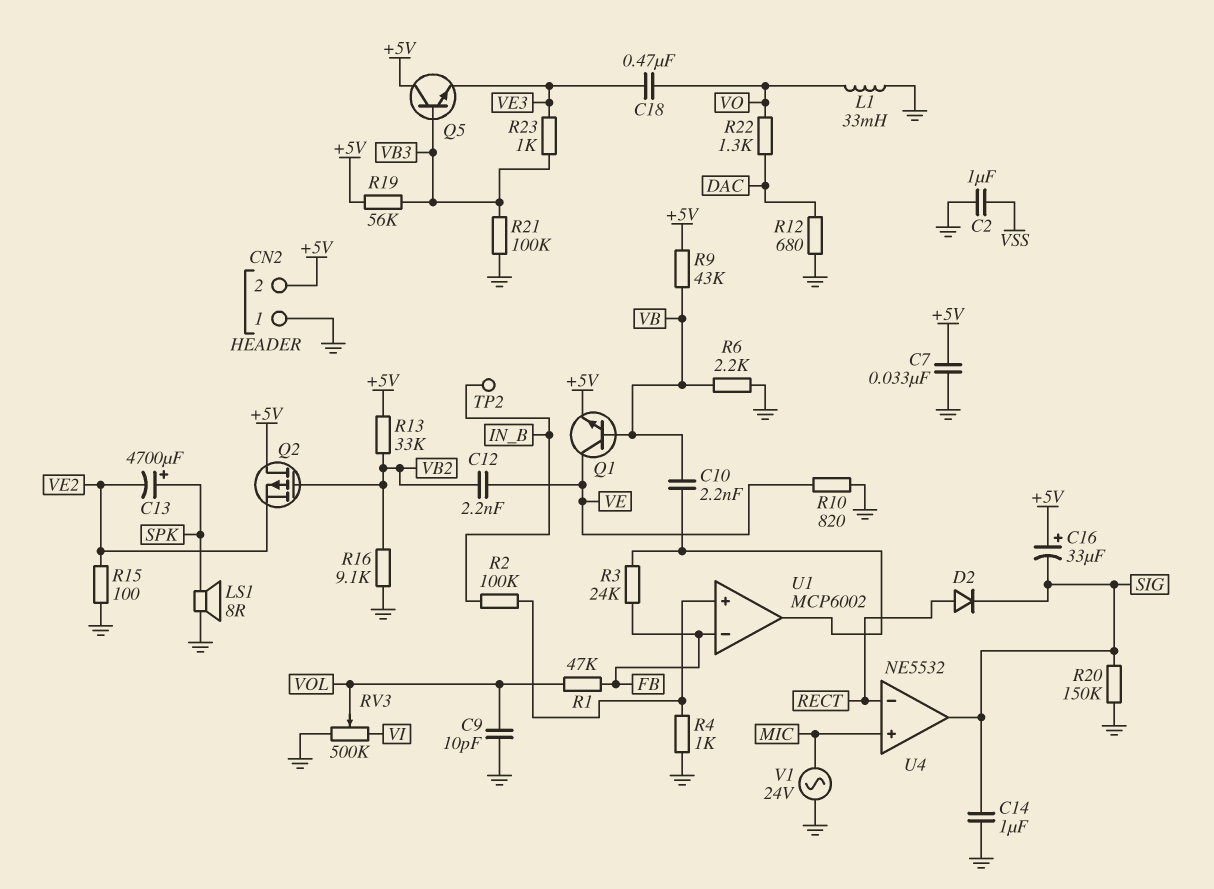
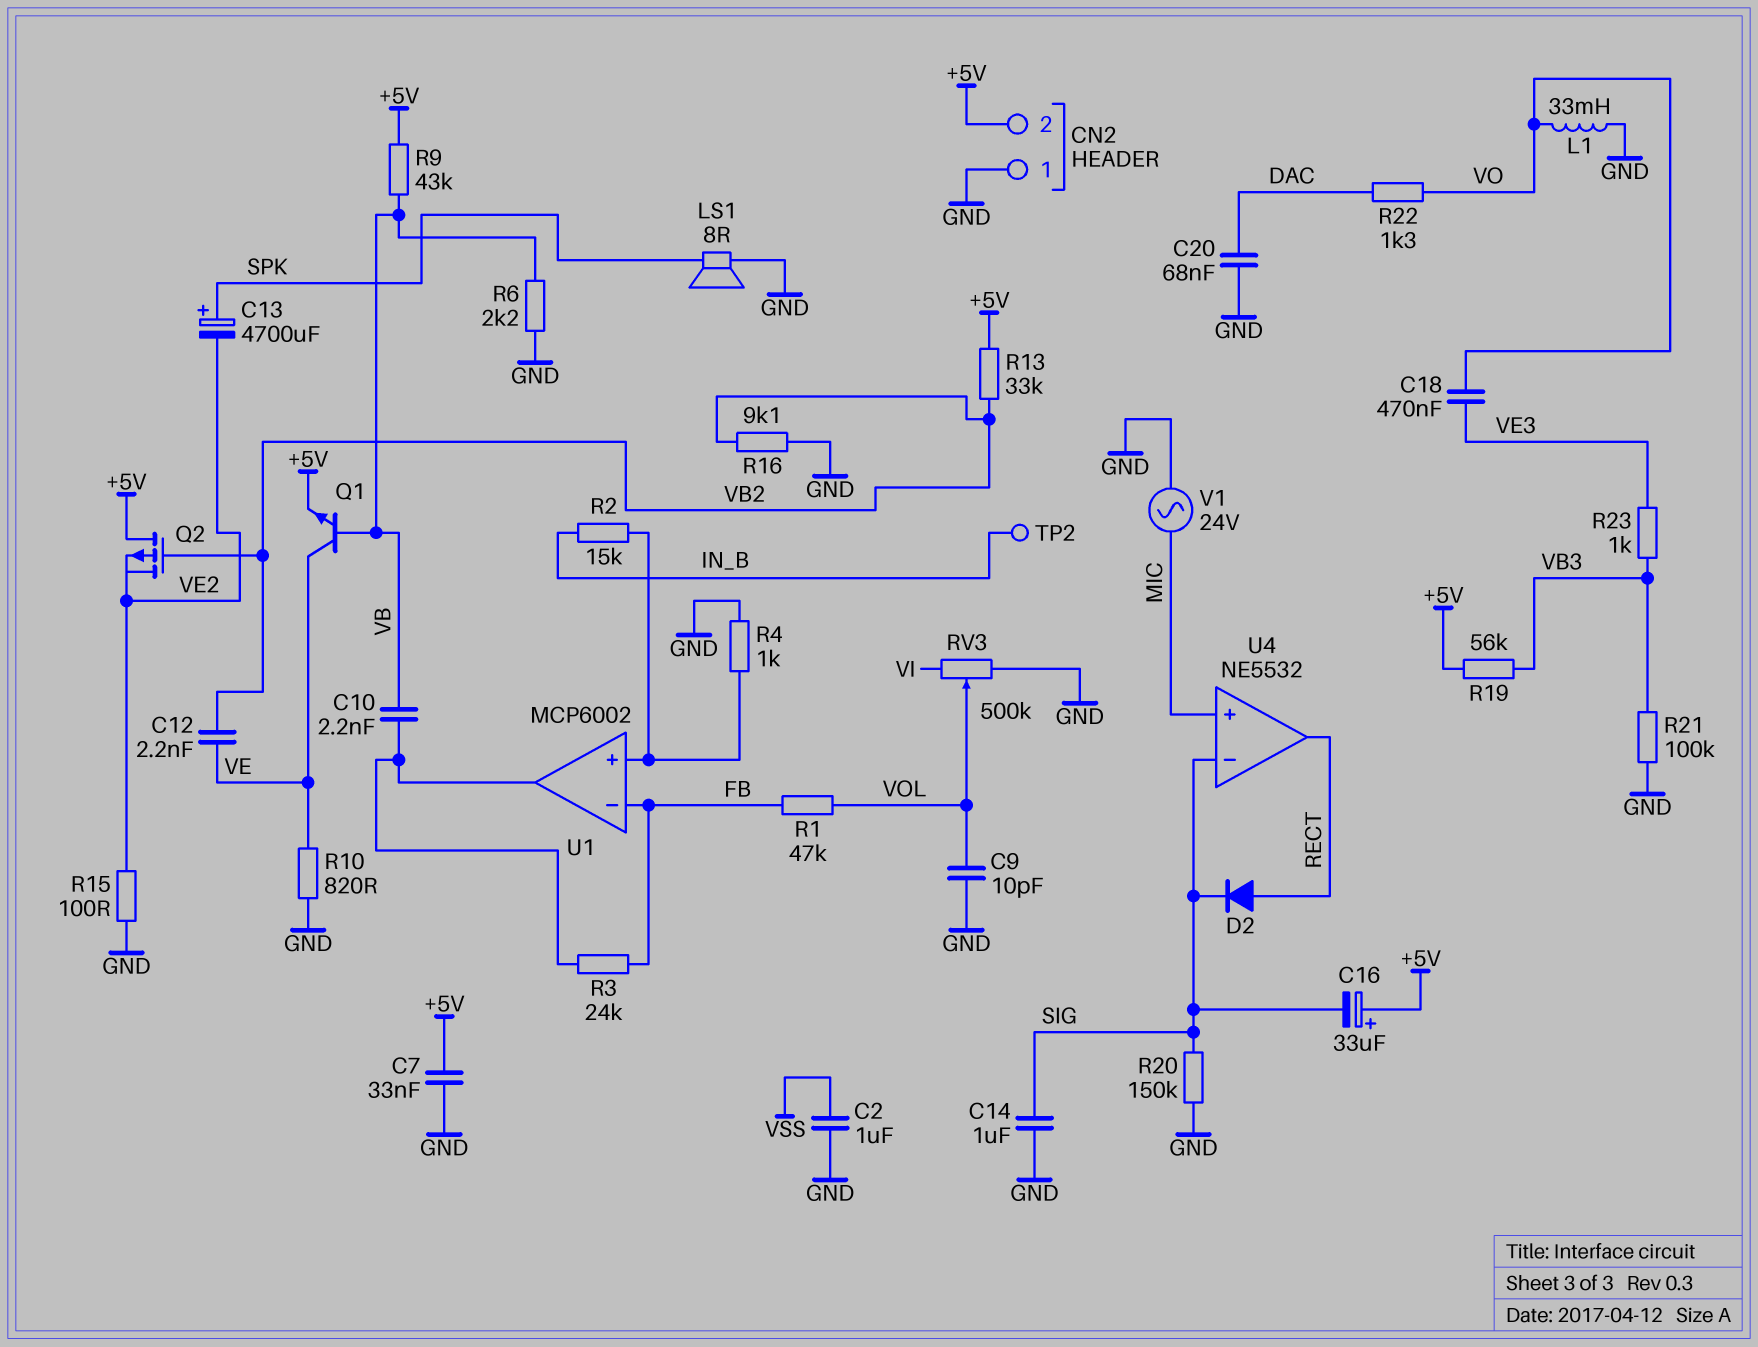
C20: none -> 68nF (DAC, GND)
Q5: NPN (B VB3, C +5V, E VE3) -> none
R2: 100k (IN_B, U1/in+) -> 15k (IN_B, U1/in+)
R12: 680 (DAC, GND) -> none
U4 pin in-: RECT -> SIG
U4 pin out: SIG -> RECT

